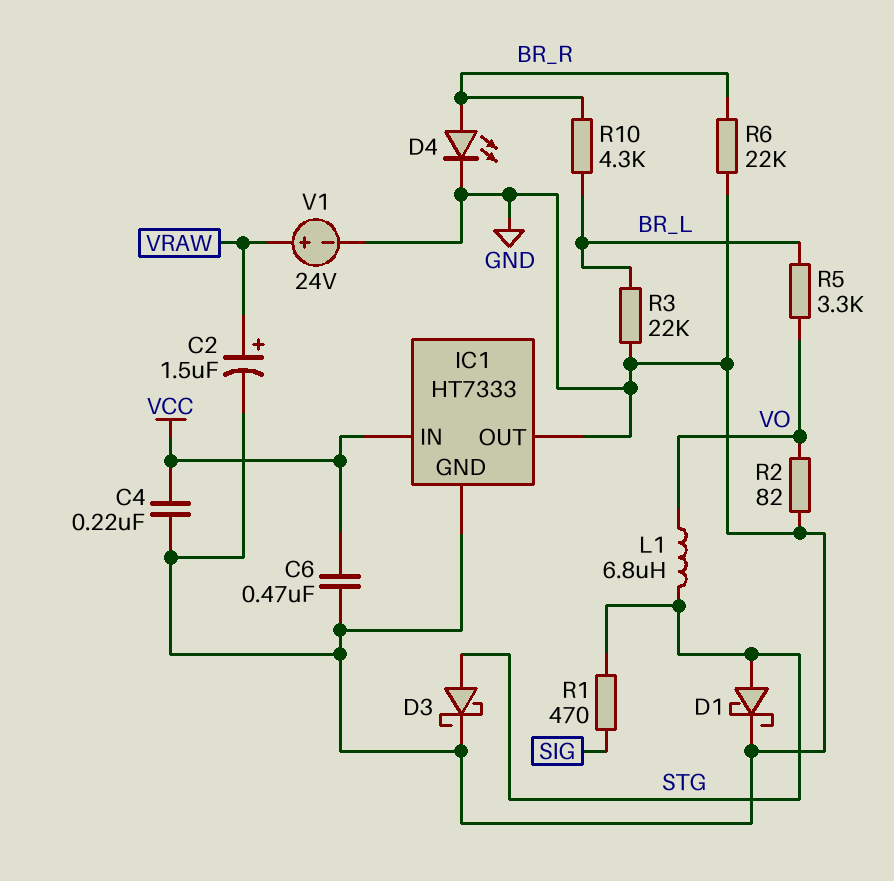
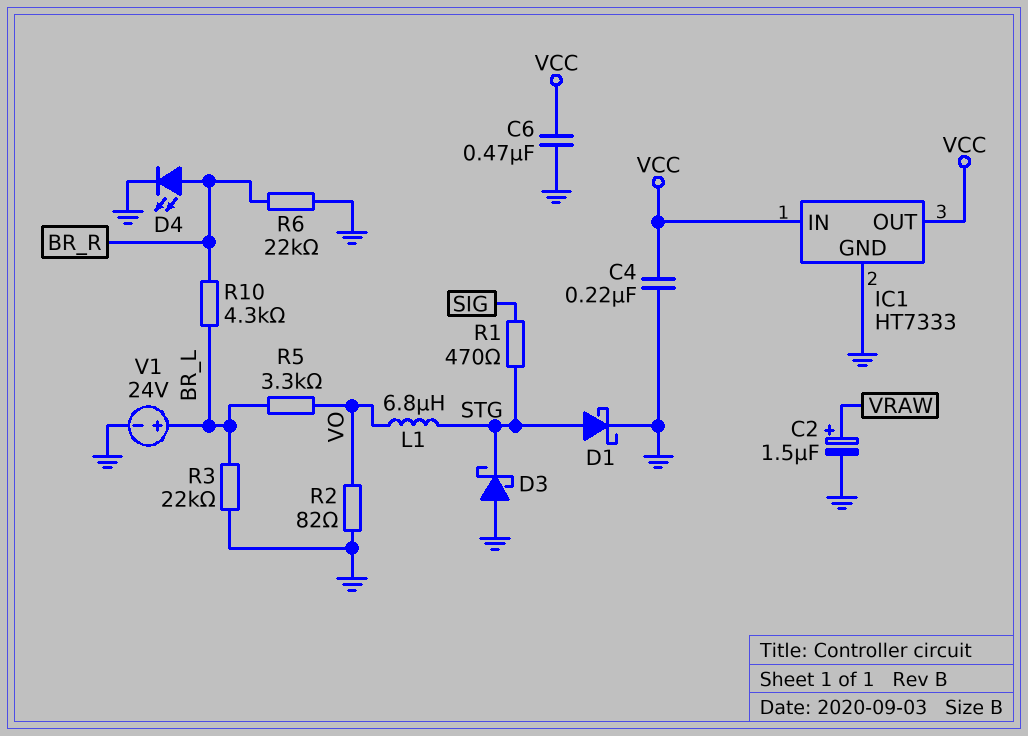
D3: schottky (A STG, K GND) -> schottky (A GND, K STG)
IC1 pin OUT: GND -> VCC
V1: 24V (plus VRAW, minus GND) -> 24V (plus BR_L, minus GND)

